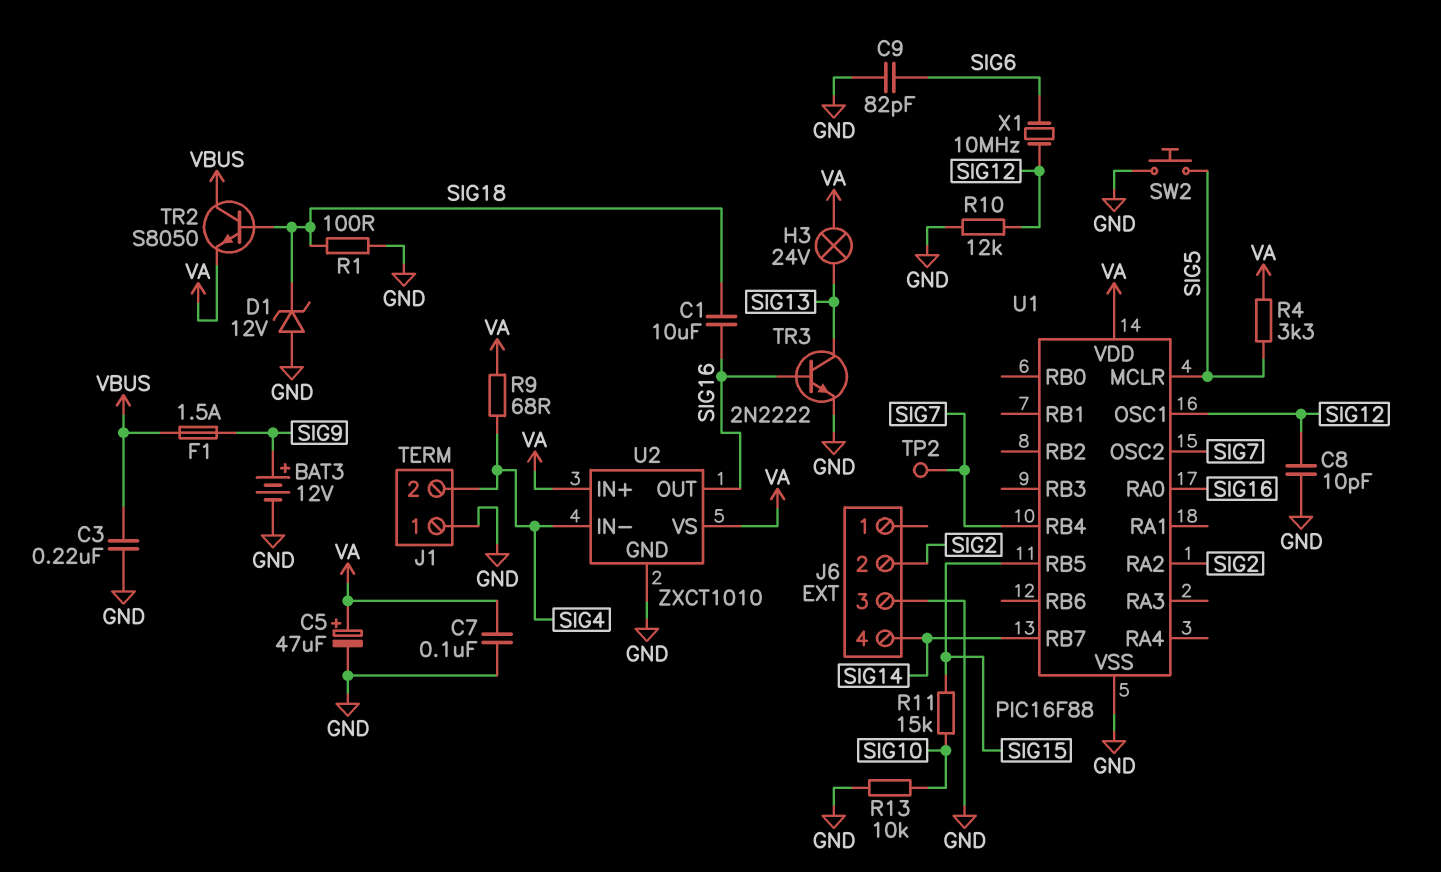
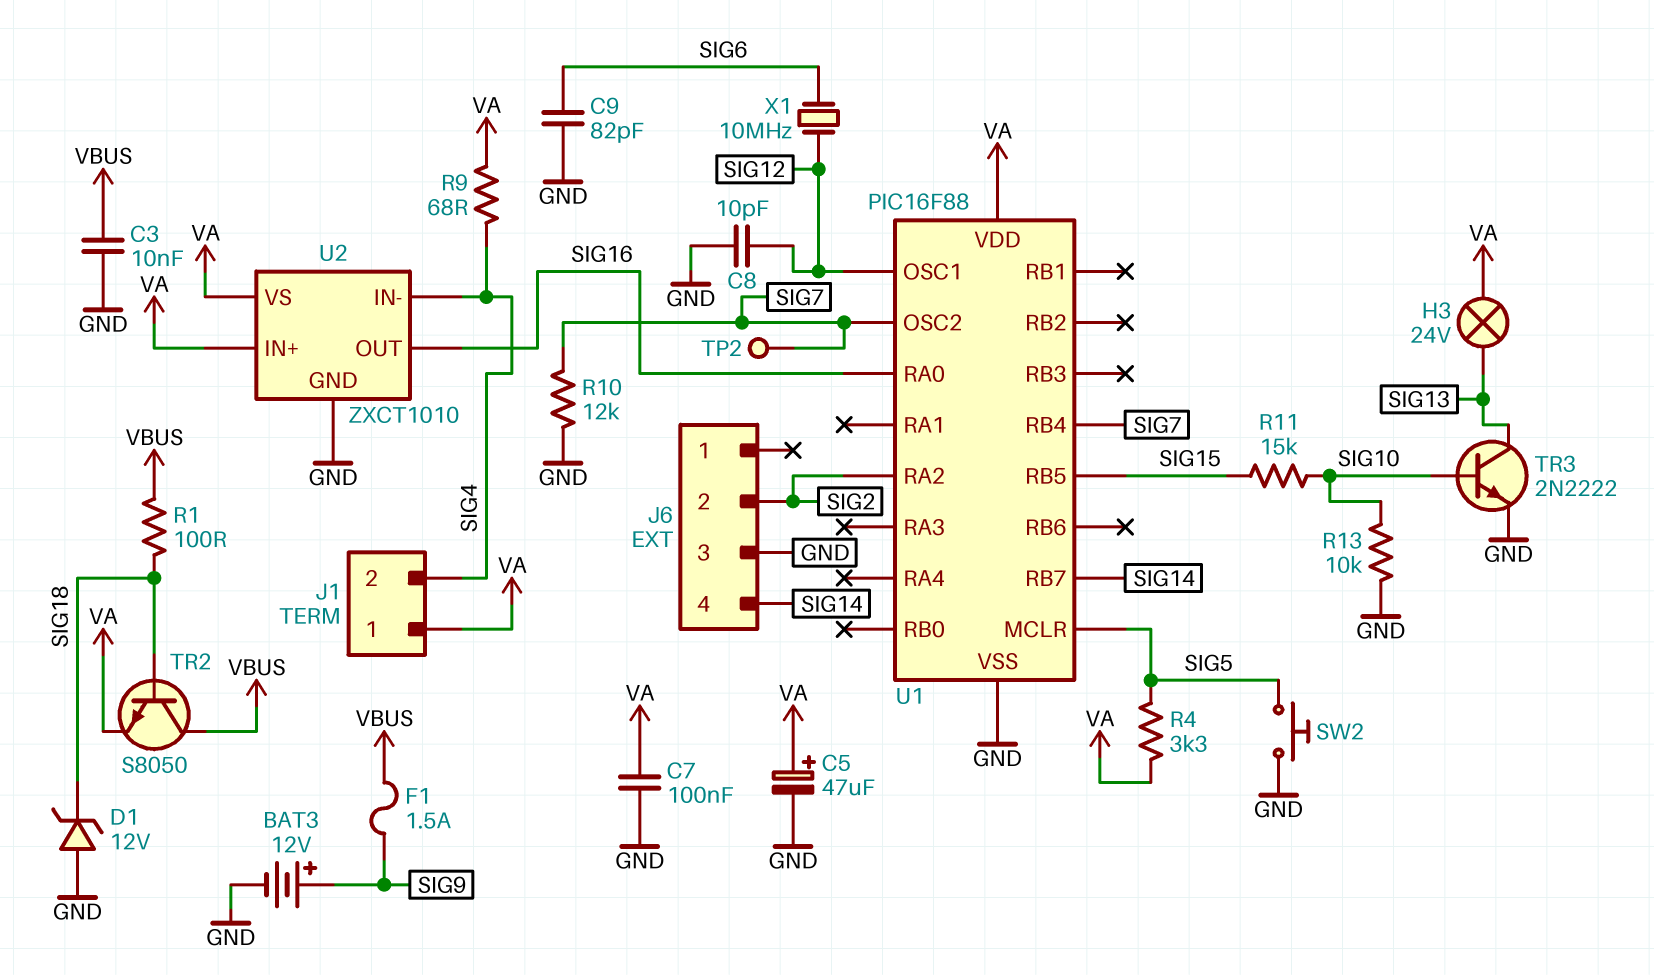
C1: 10uF (SIG16, SIG18) -> none
C3: 220nF (GND, VBUS) -> 10nF (GND, VBUS)
J1 pin 1: GND -> VA
R1: 100 (GND, SIG18) -> 100 (SIG18, VBUS)
R10: 12k (GND, SIG12) -> 12k (GND, SIG7)
TR3: NPN 2N2222 (B SIG16, C SIG13, E GND) -> NPN 2N2222 (B SIG10, C SIG13, E GND)

